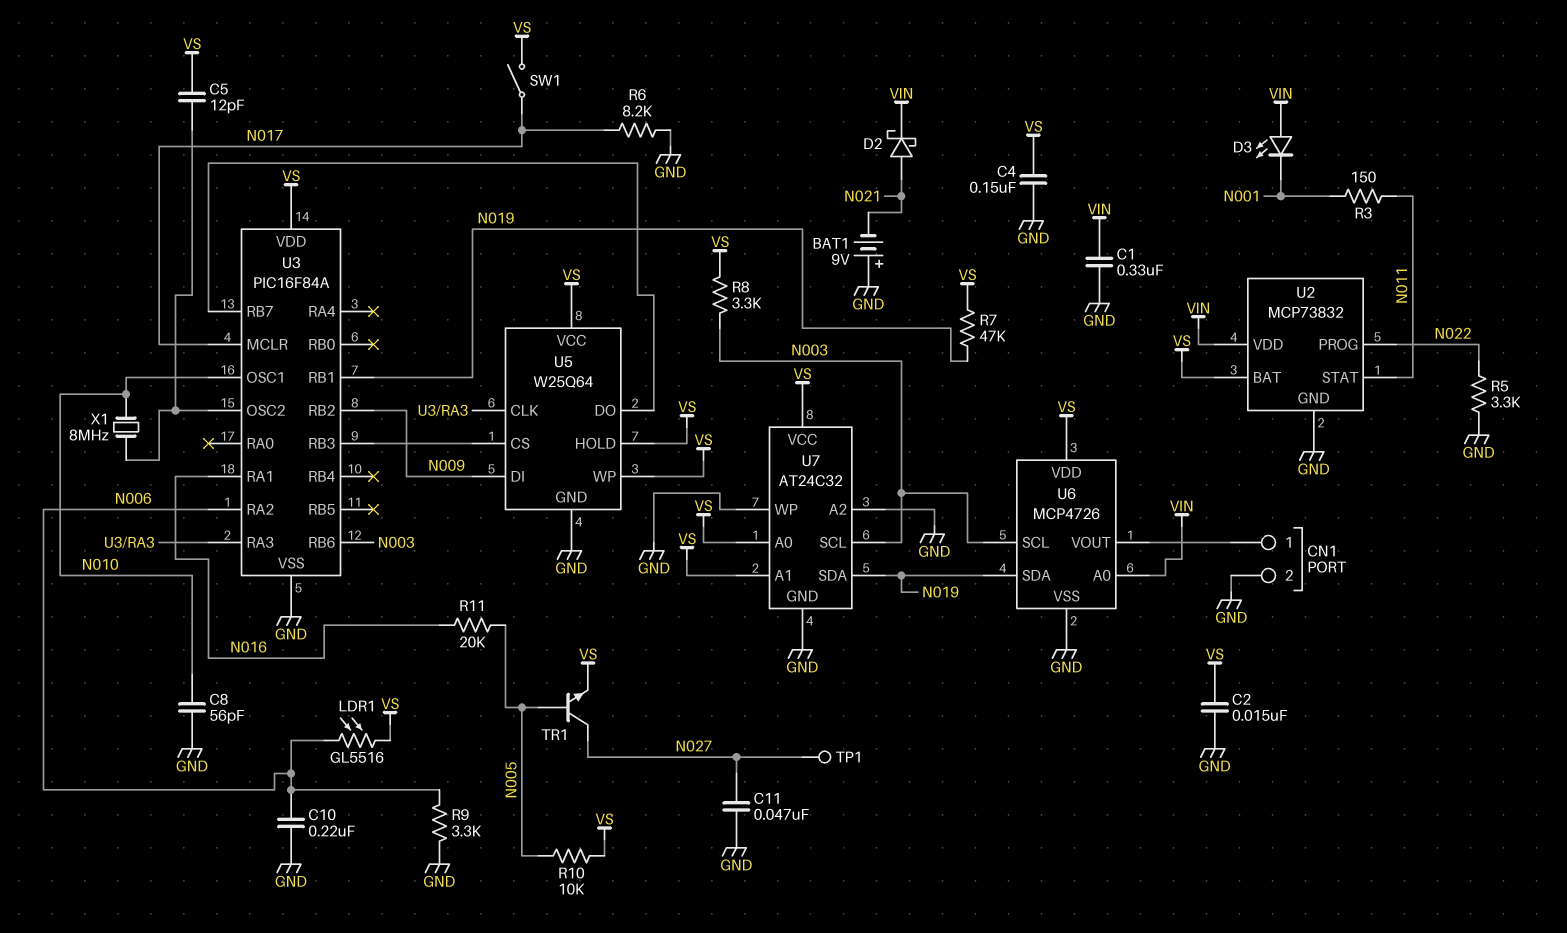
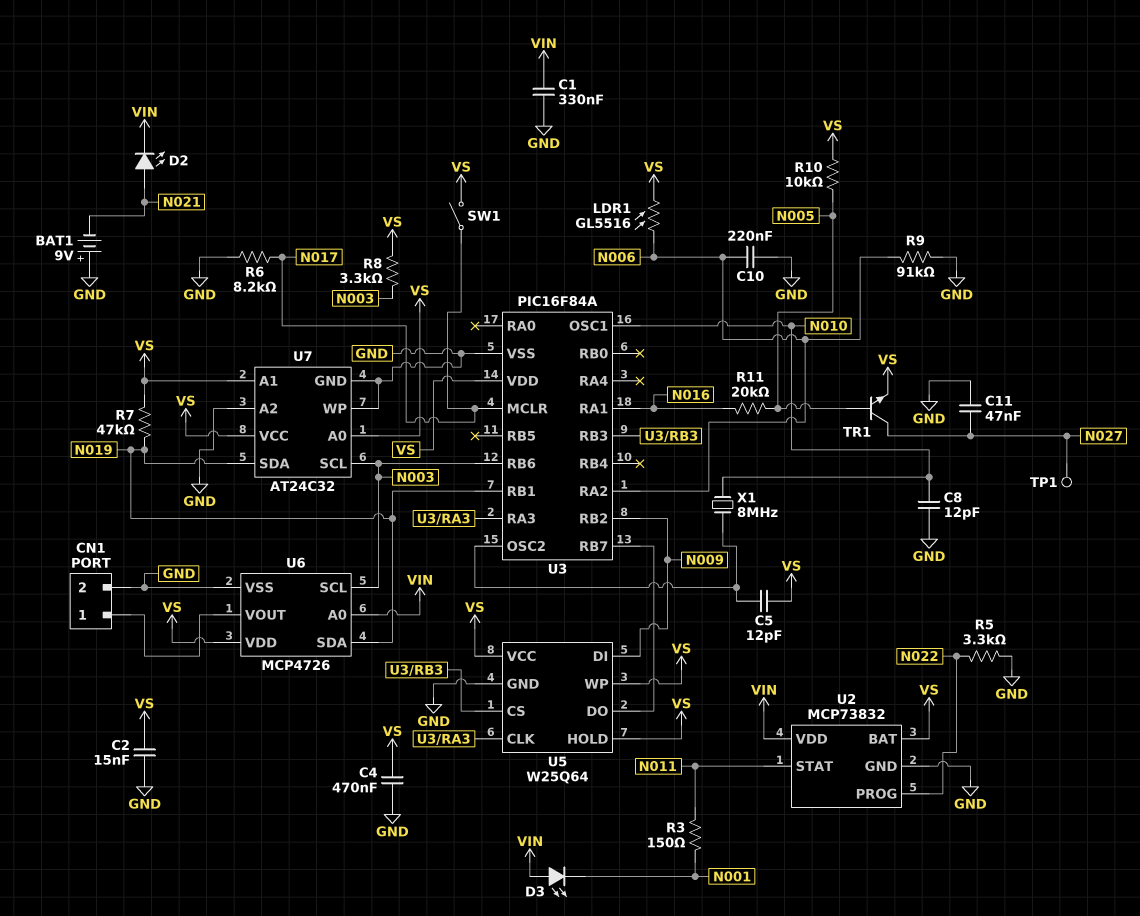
C4: 150nF (GND, VS) -> 470nF (GND, VS)
C8: 56pF (GND, N010) -> 12pF (GND, N010)
D2: schottky (A N021, K VIN) -> LED (A N021, K VIN)
R9: 3.3k (GND, N006) -> 91k (GND, N006)

